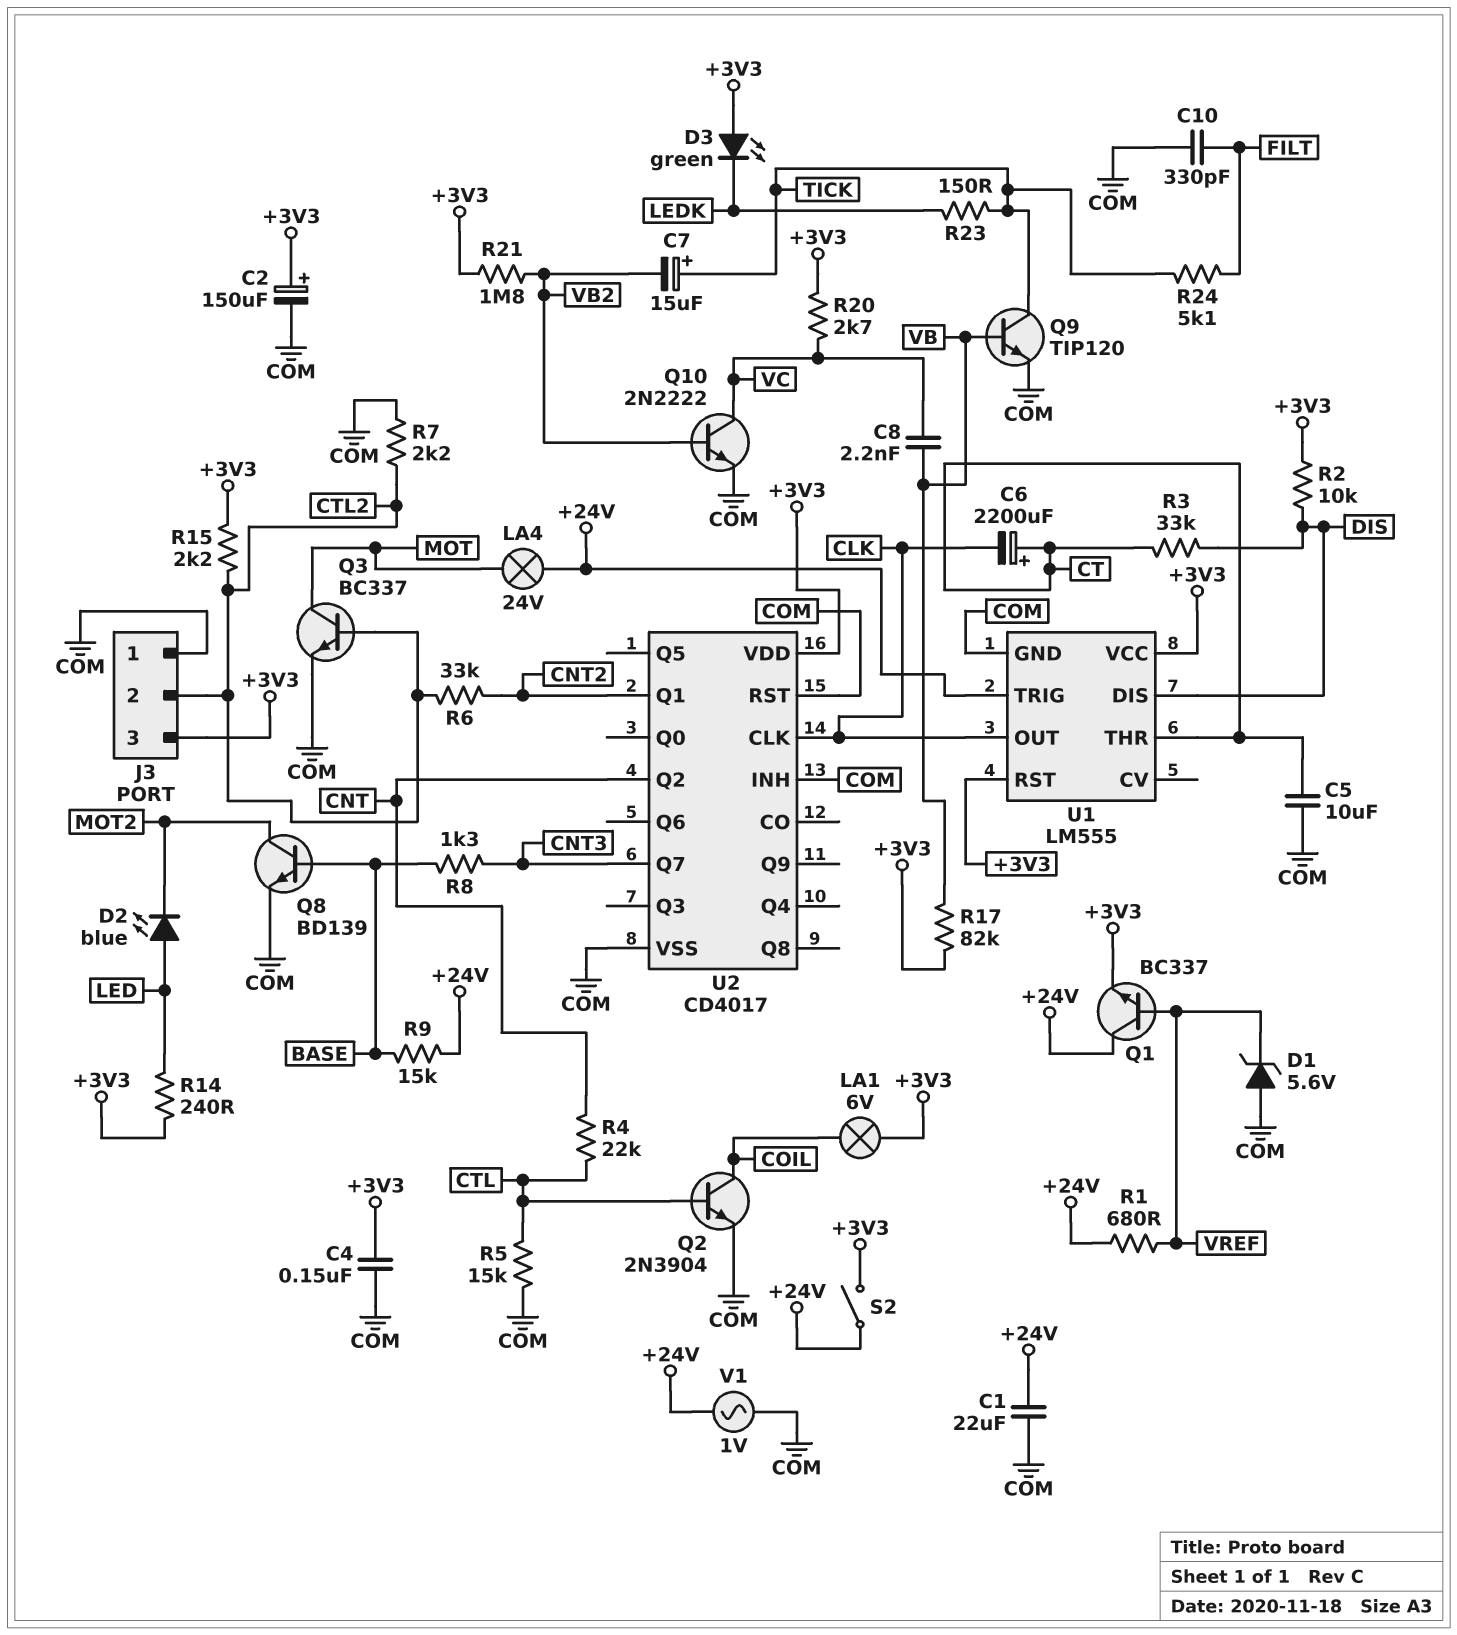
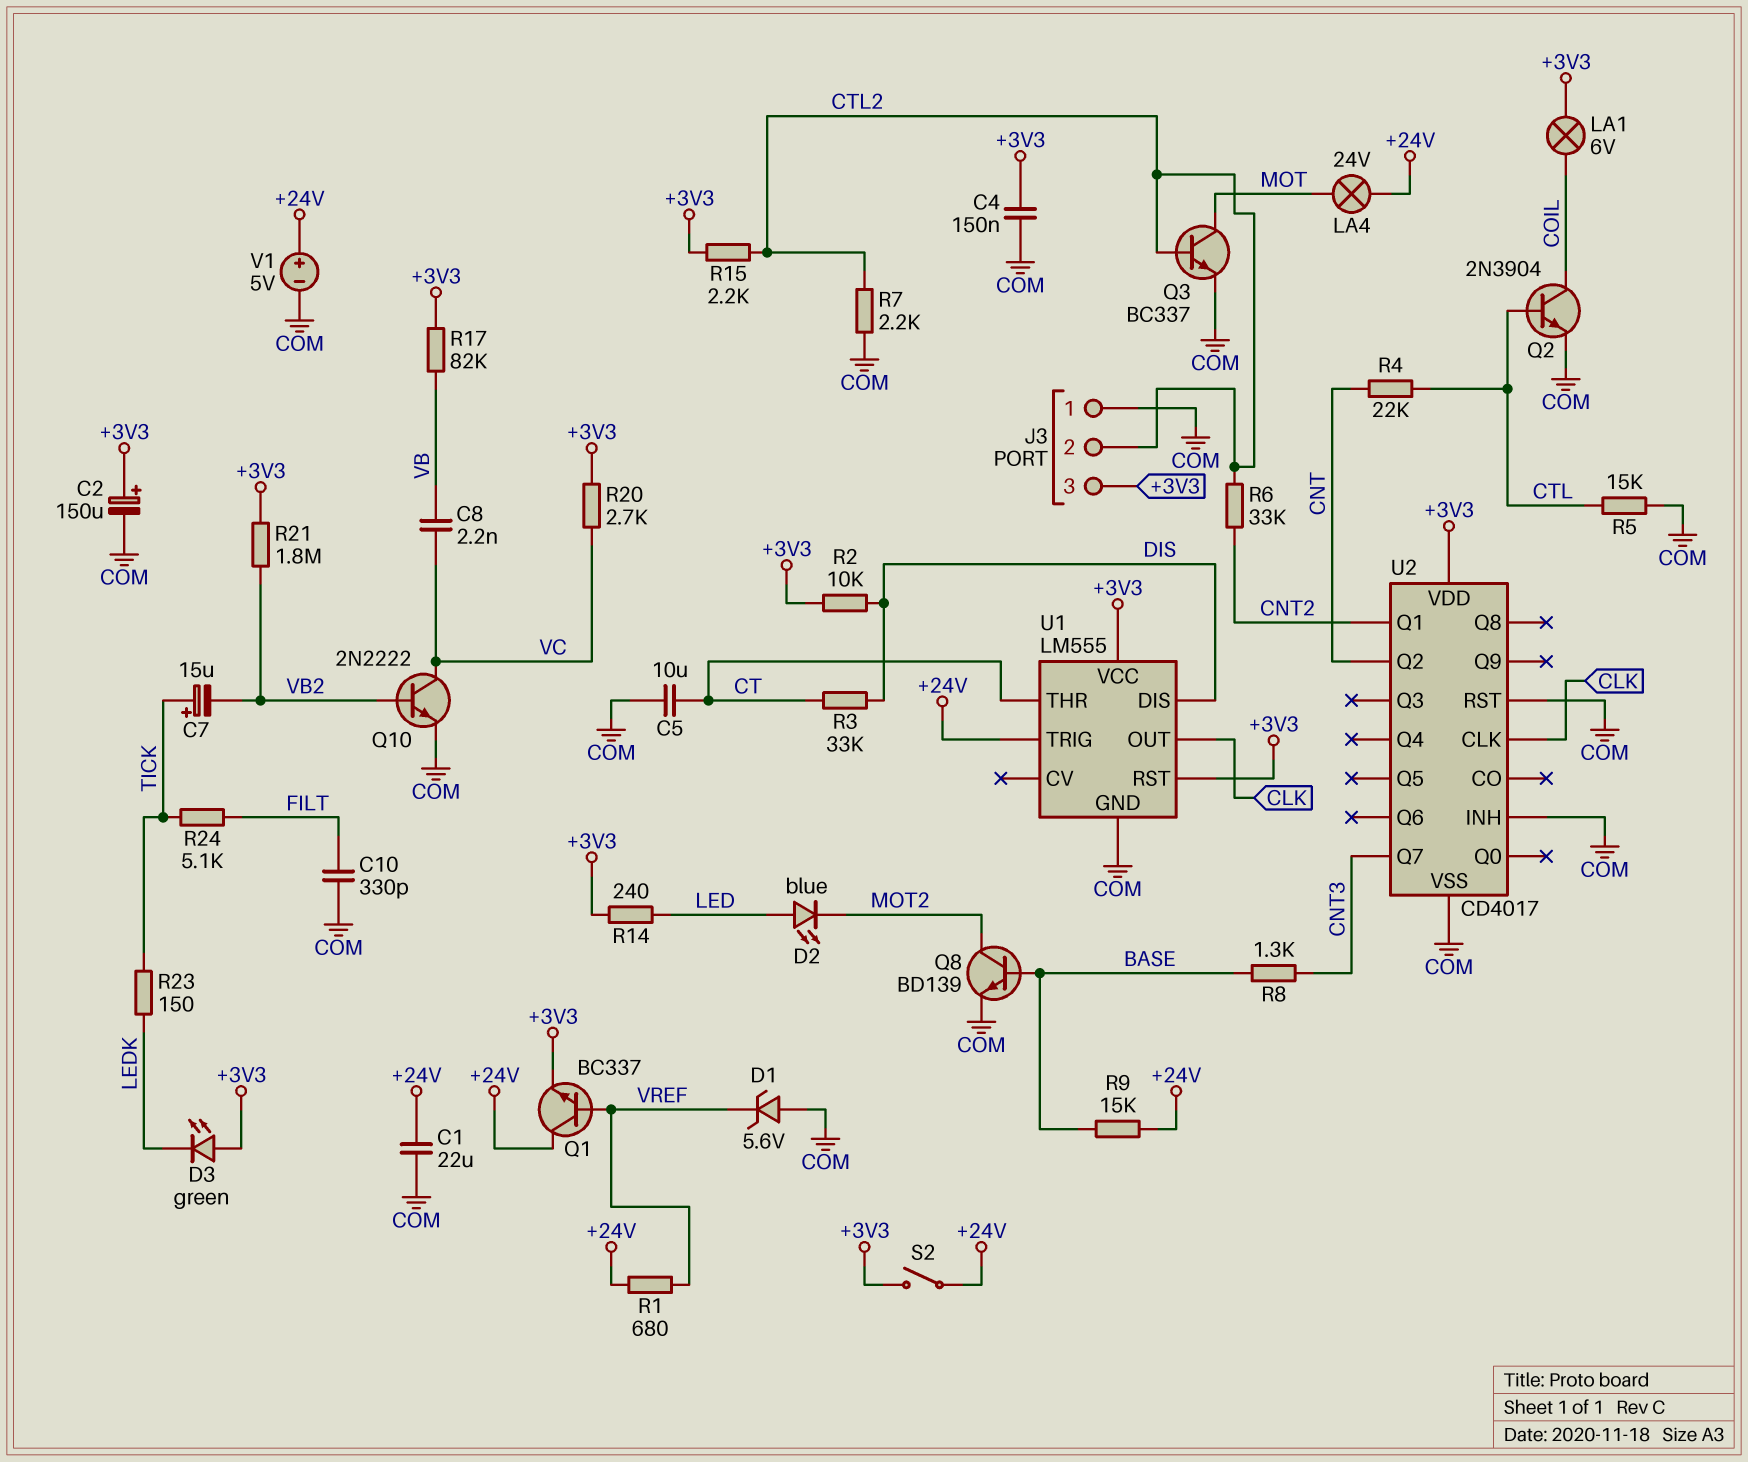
C6: 2200uF (plus CT, minus CLK) -> none
Q9: NPN TIP120 (B VB, C TICK, E COM) -> none
V1: AC 1V (+24V, COM) -> 5V (plus +24V, minus COM)

